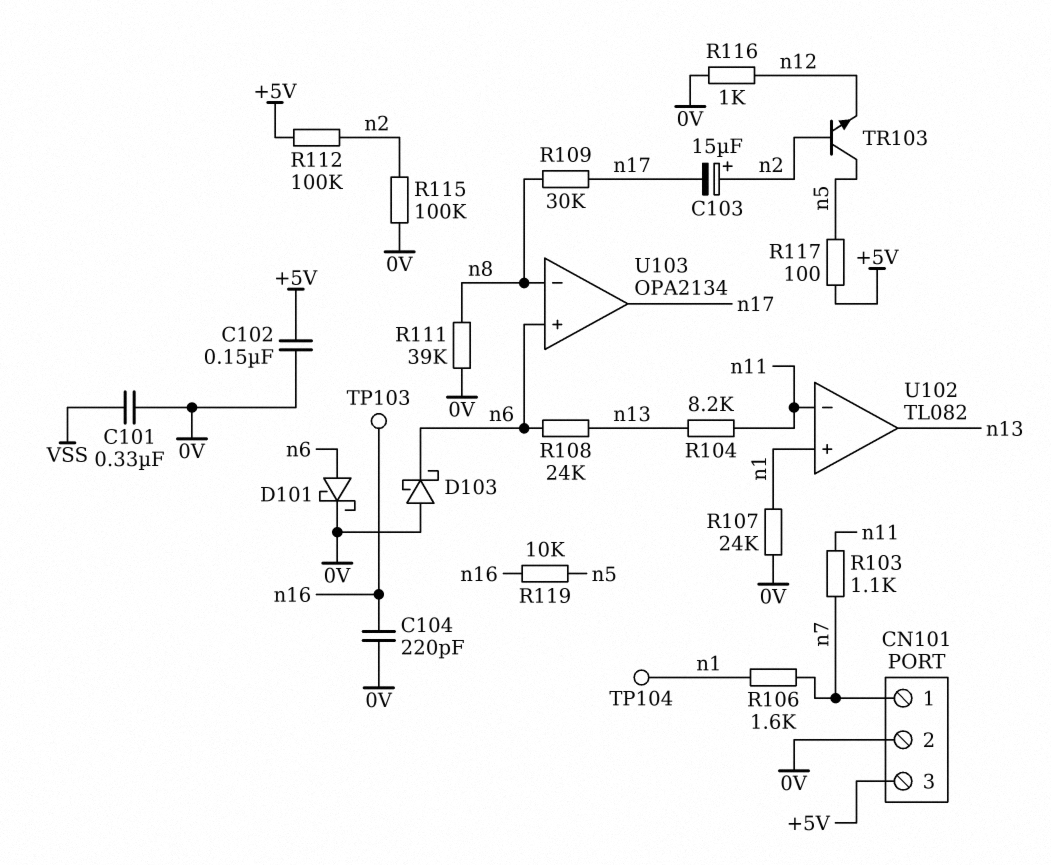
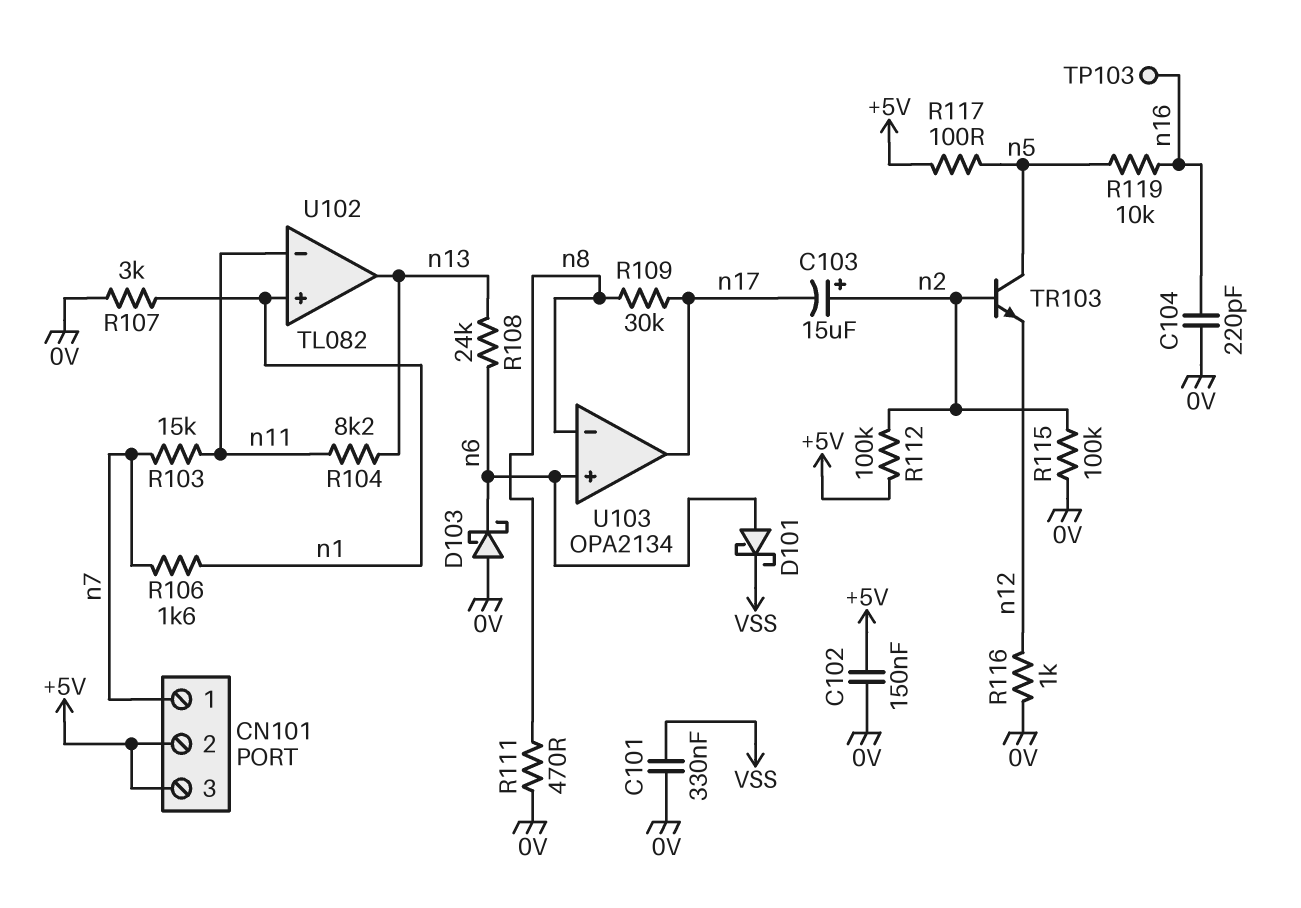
CN101 pin 2: 0V -> +5V
D101: schottky (A n6, K 0V) -> schottky (A n6, K VSS)
R103: 1.1k (n7, n11) -> 15k (n7, n11)
R107: 24k (0V, n1) -> 3k (0V, n1)
R111: 39k (0V, n8) -> 470 (0V, n8)
TP104: test point (n1) -> none

